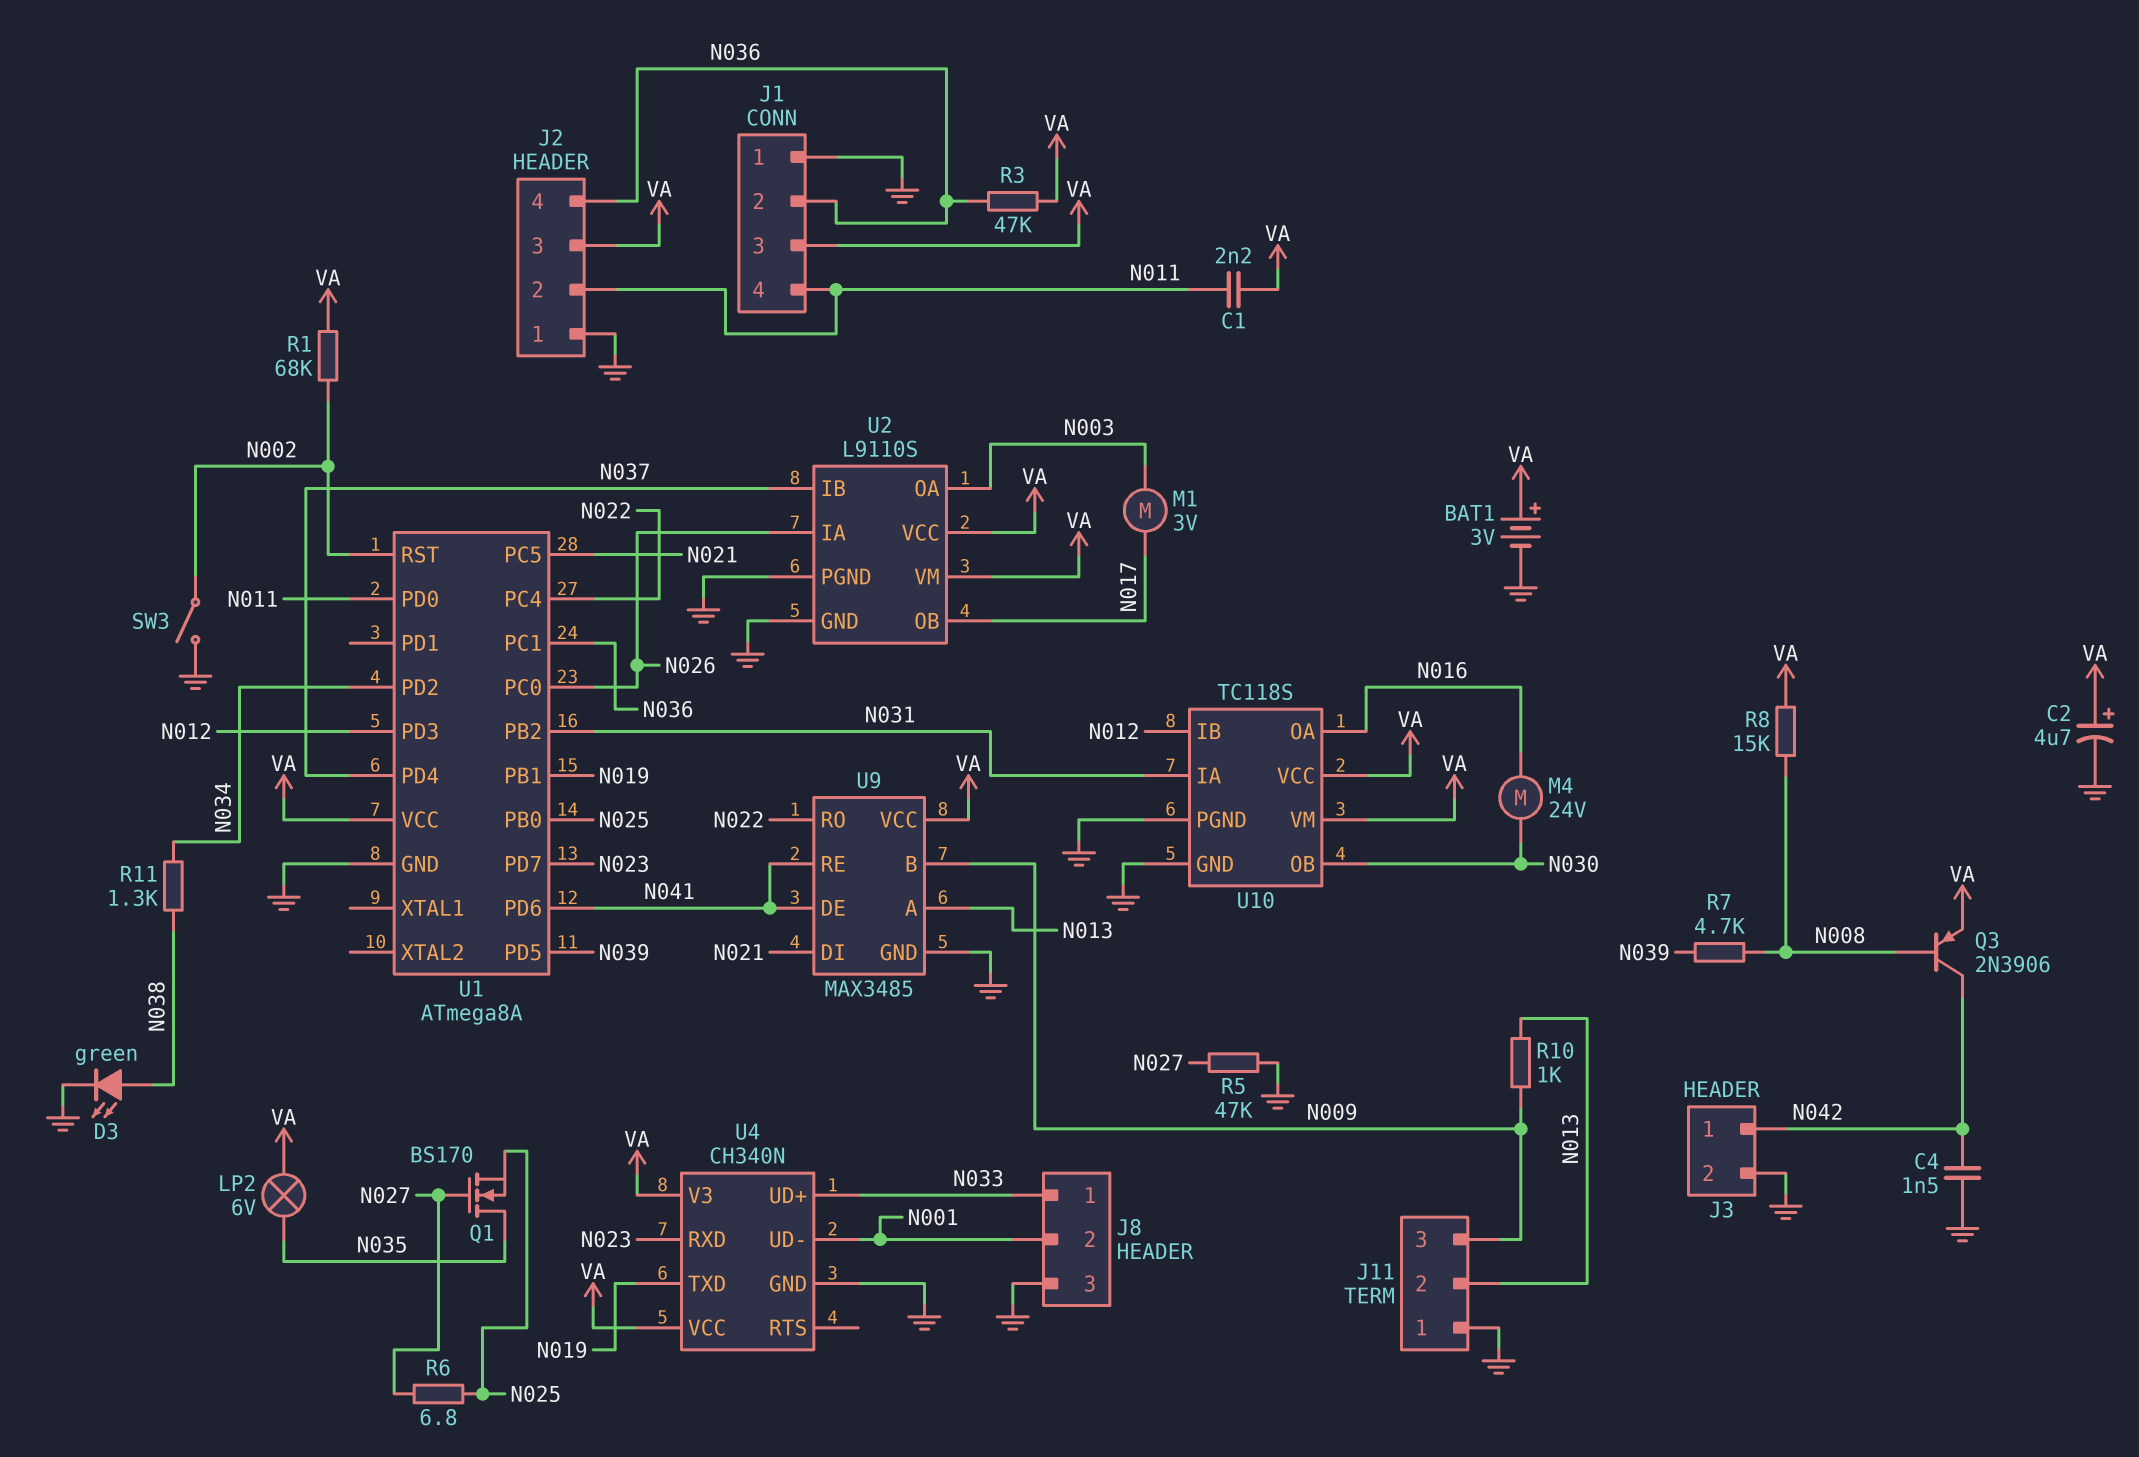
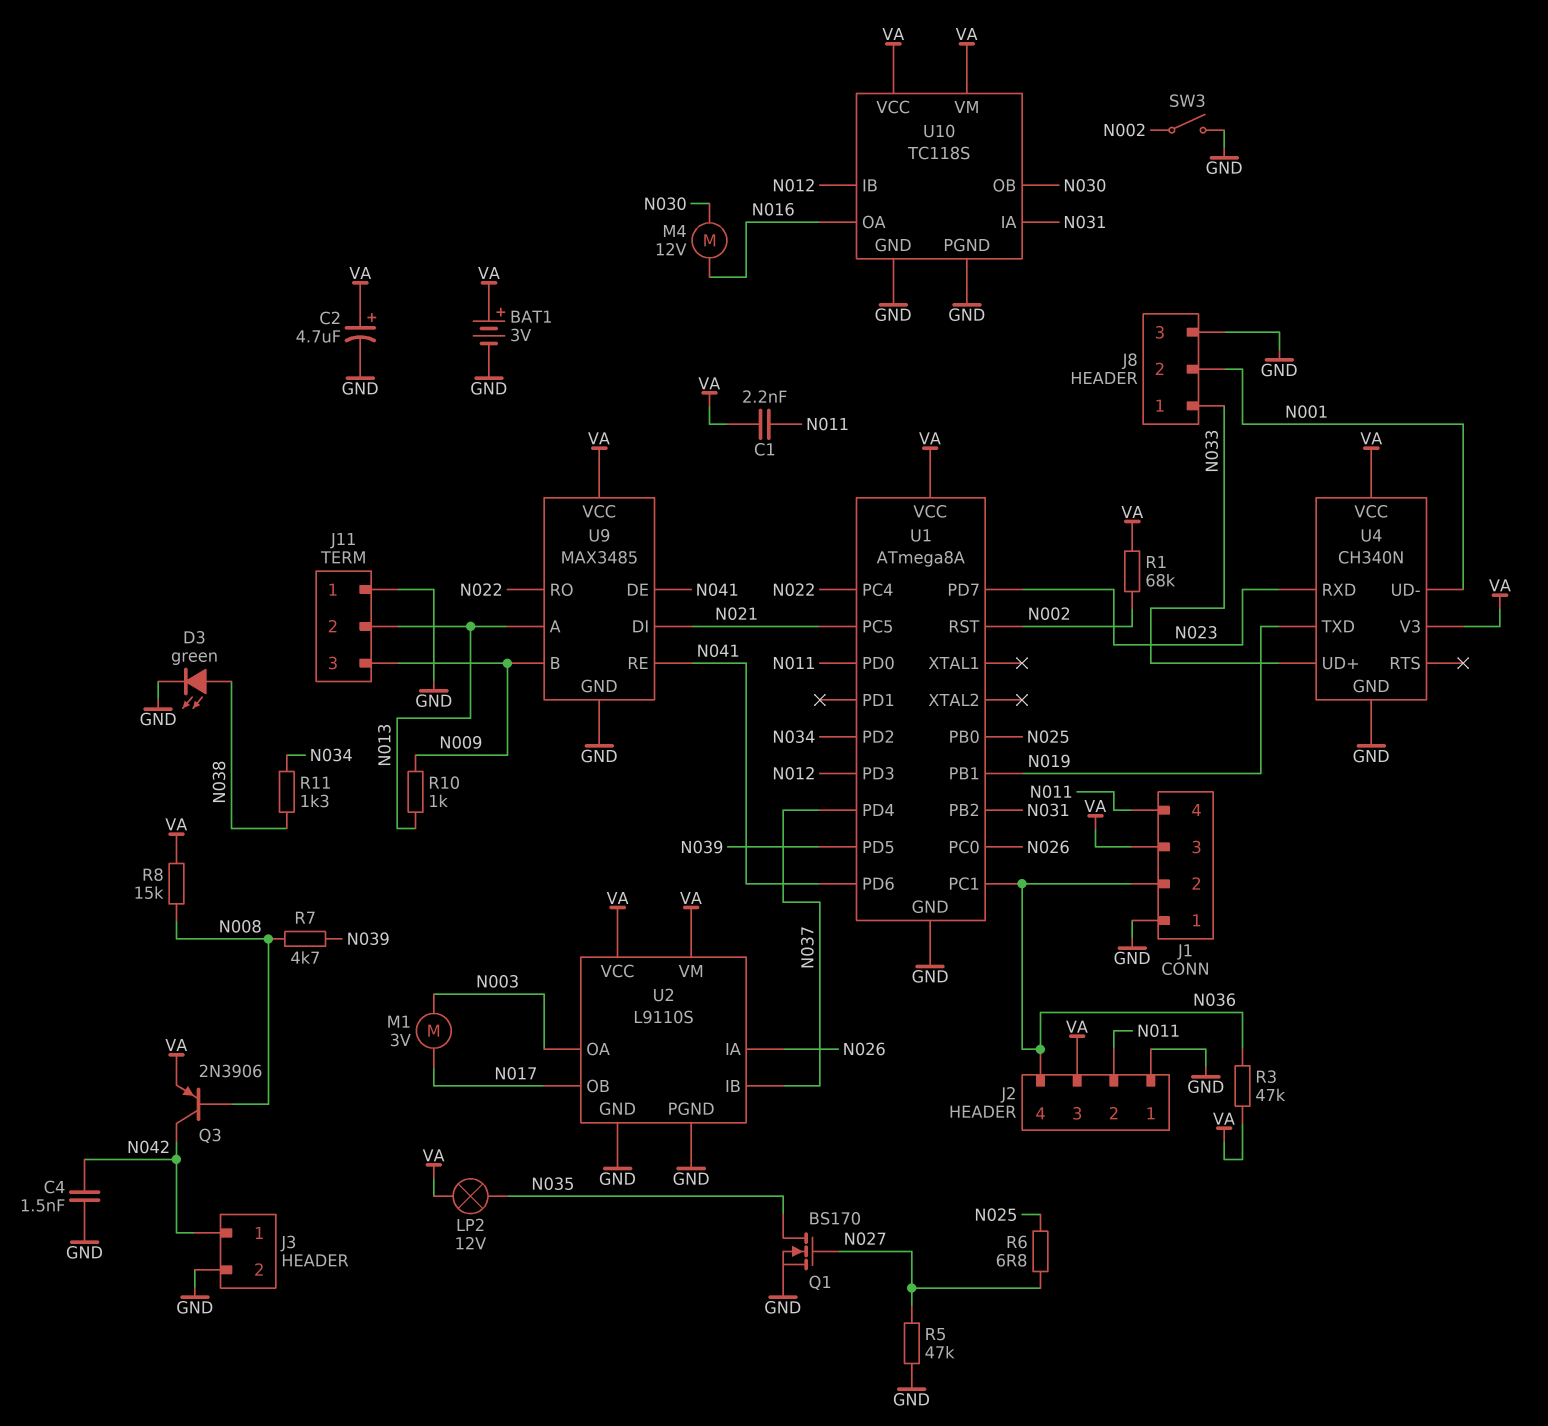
LP2: lamp 6V (N035, VA) -> lamp 12V (N035, VA)
M4: motor 24V (N016, N030) -> motor 12V (N016, N030)
Q1: NMOS BS170 (G N027, D N035, S N025) -> NMOS BS170 (G N027, D N035, S GND)

